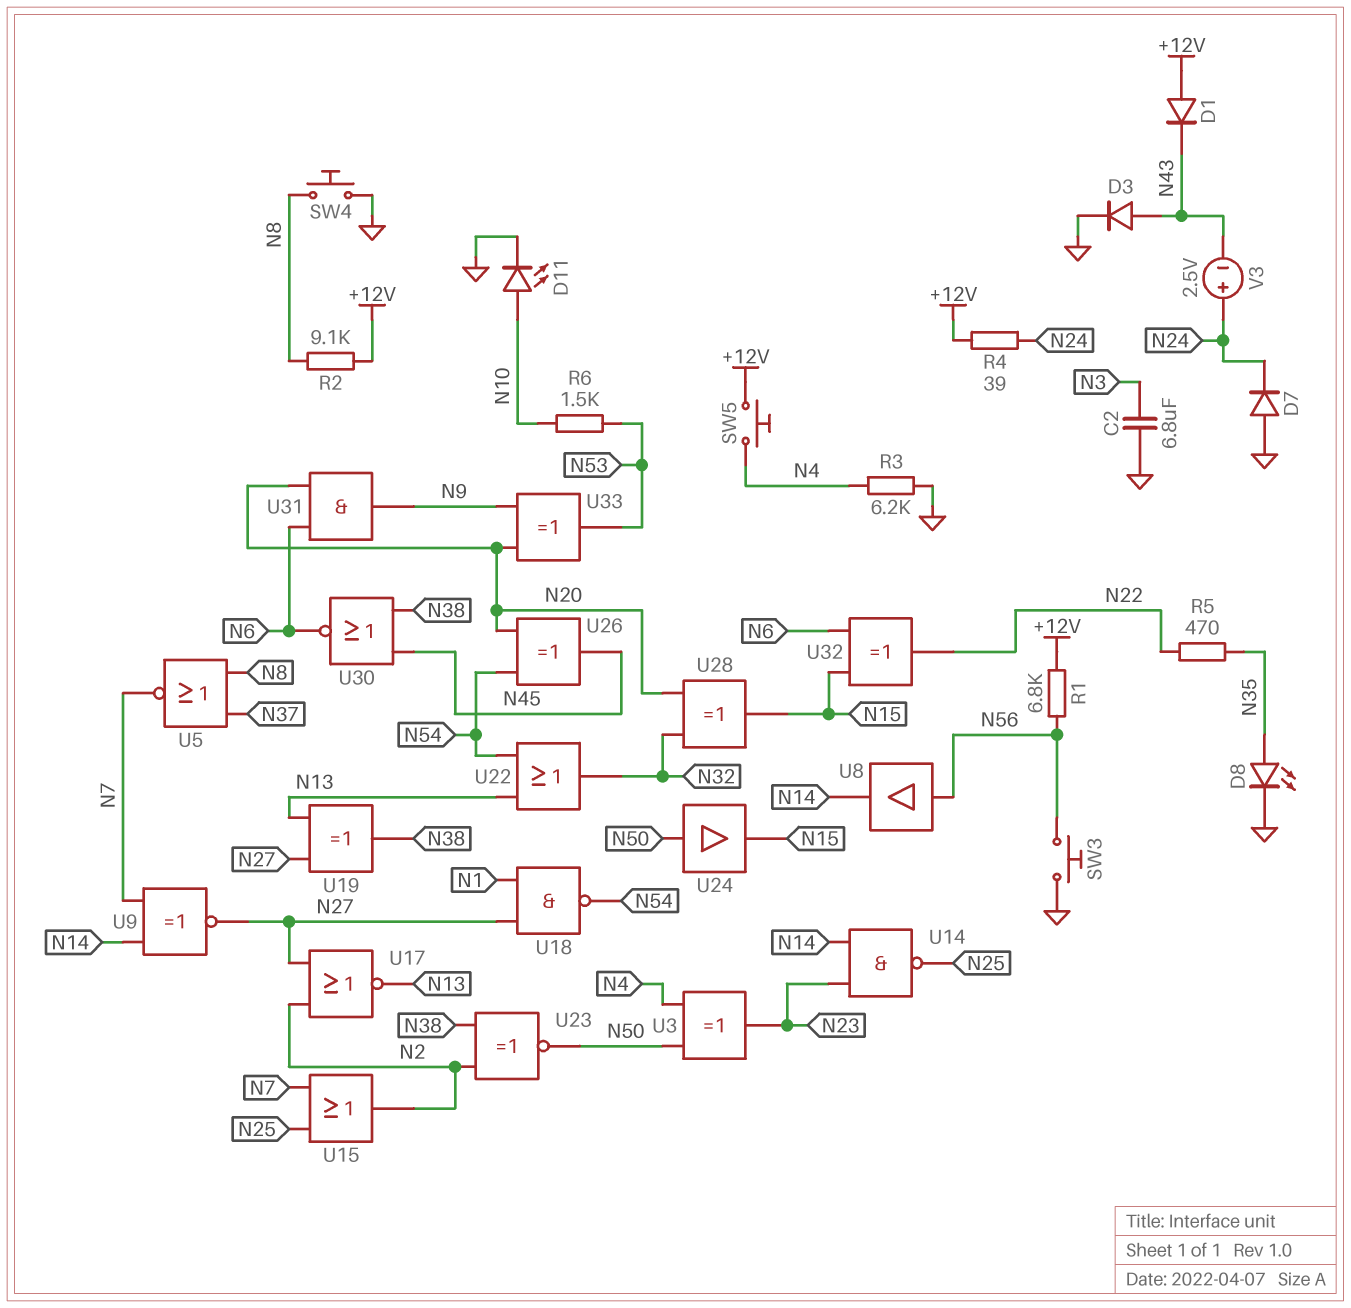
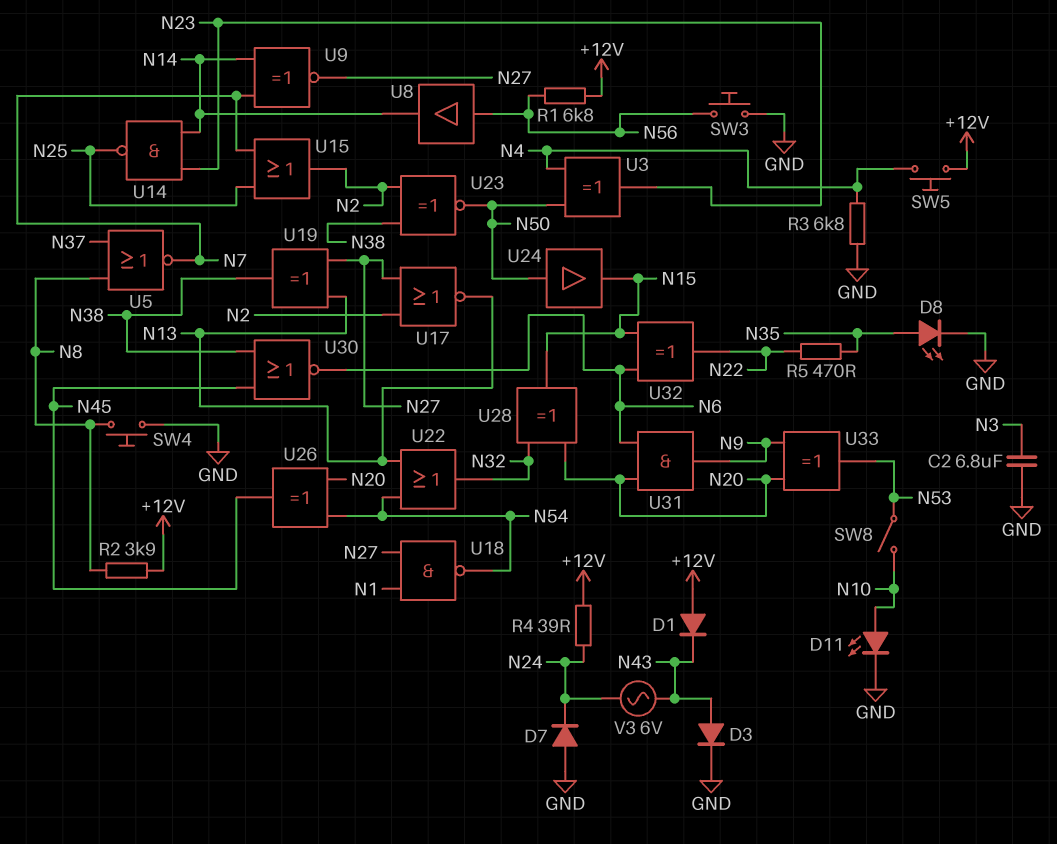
R2: 9.1k (+12V, N8) -> 3.9k (+12V, N8)
R3: 6.2k (GND, N4) -> 6.8k (GND, N4)
R6: 1.5k (N10, N53) -> none
SW8: none -> switch (N10, N53)
V3: 2.5V (plus N24, minus N43) -> AC 6V (N24, N43)

